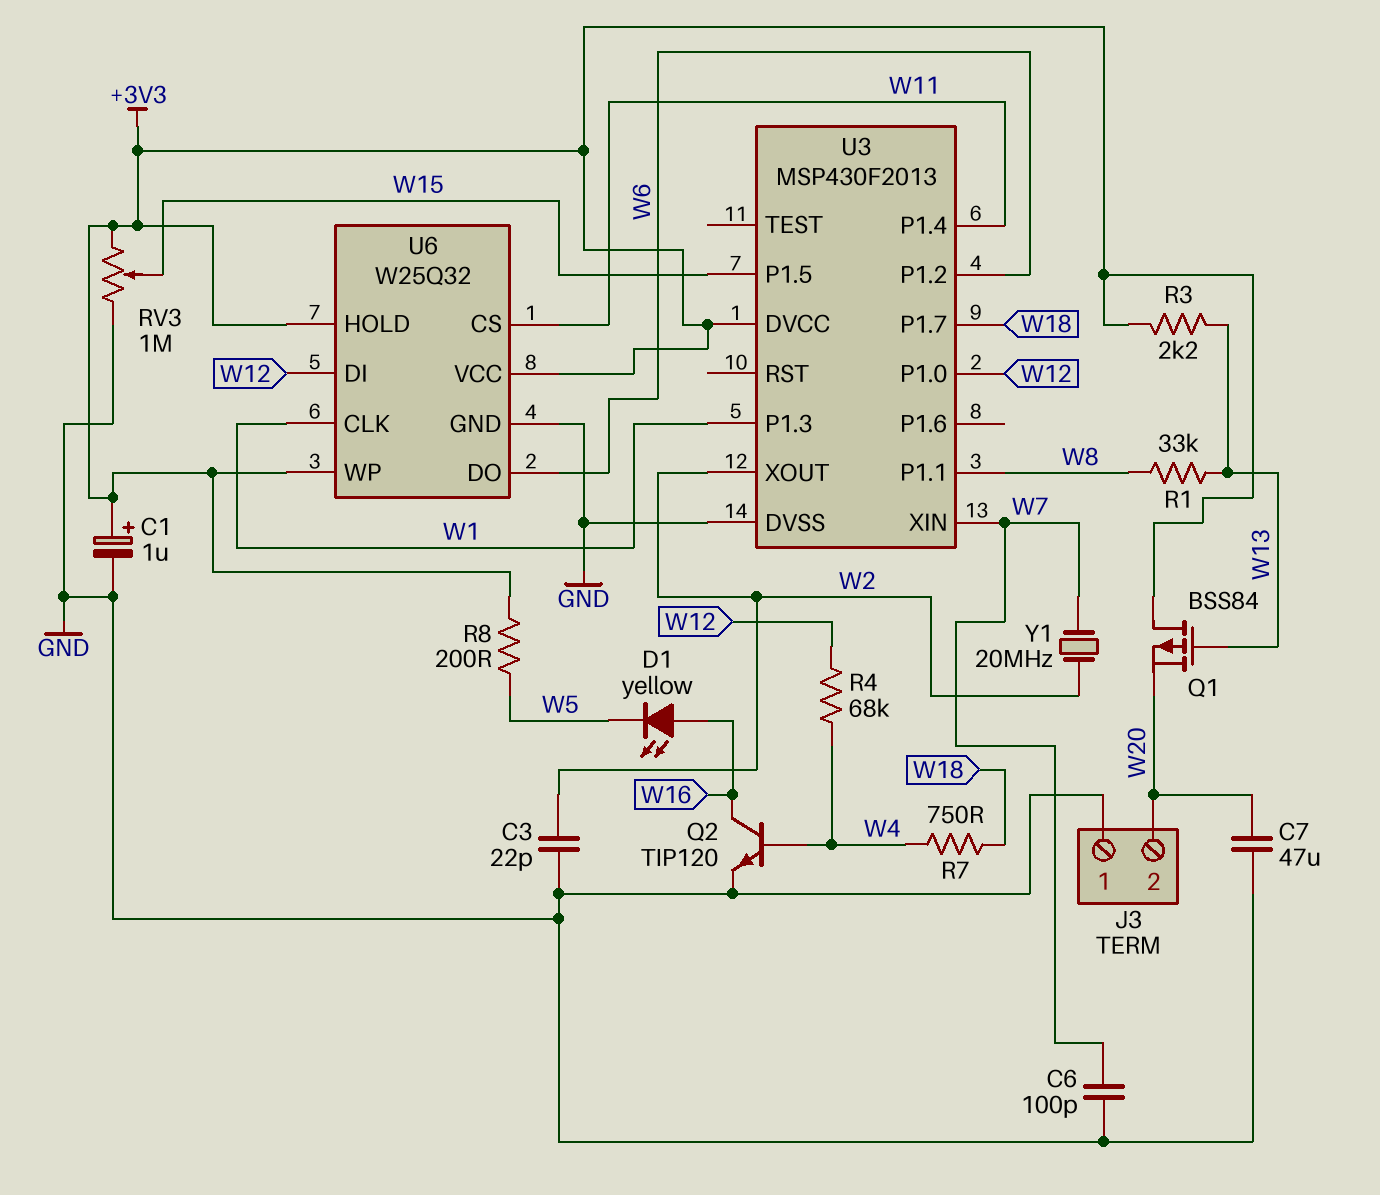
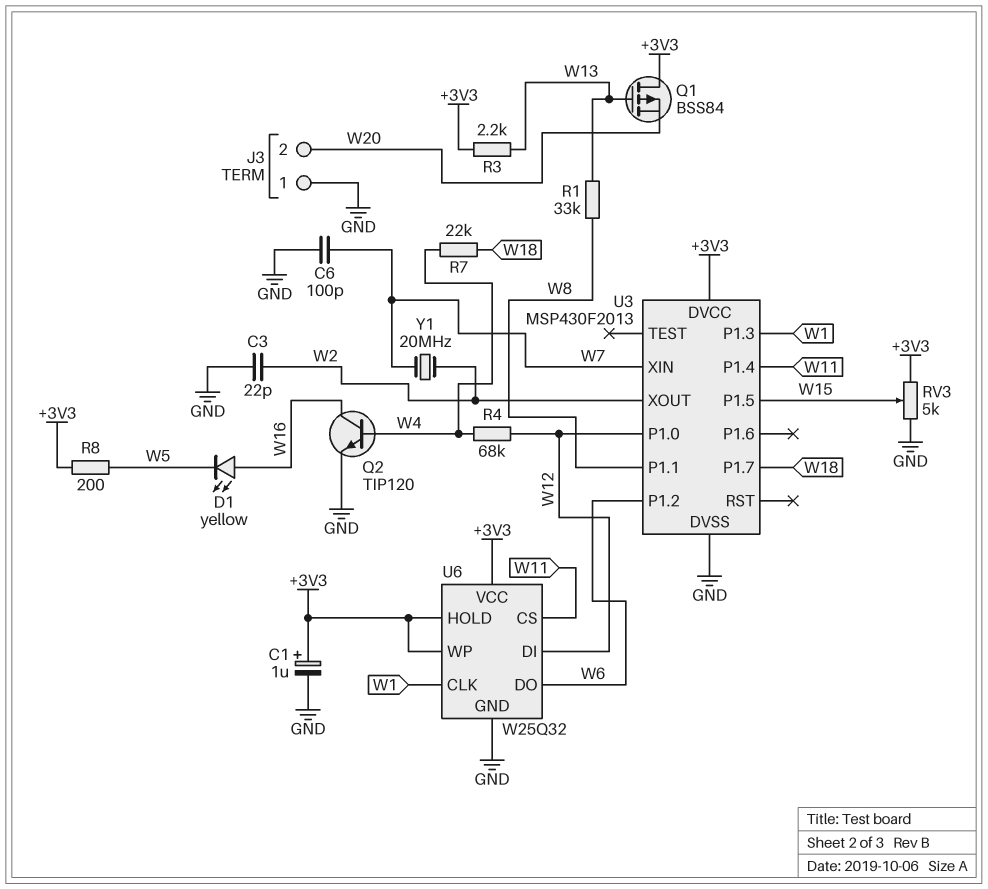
C7: 47uF (GND, W20) -> none
R7: 750 (W4, W18) -> 22k (W4, W18)
RV3: 1M (+3V3, GND, wiper W15) -> 5k (+3V3, GND, wiper W15)

